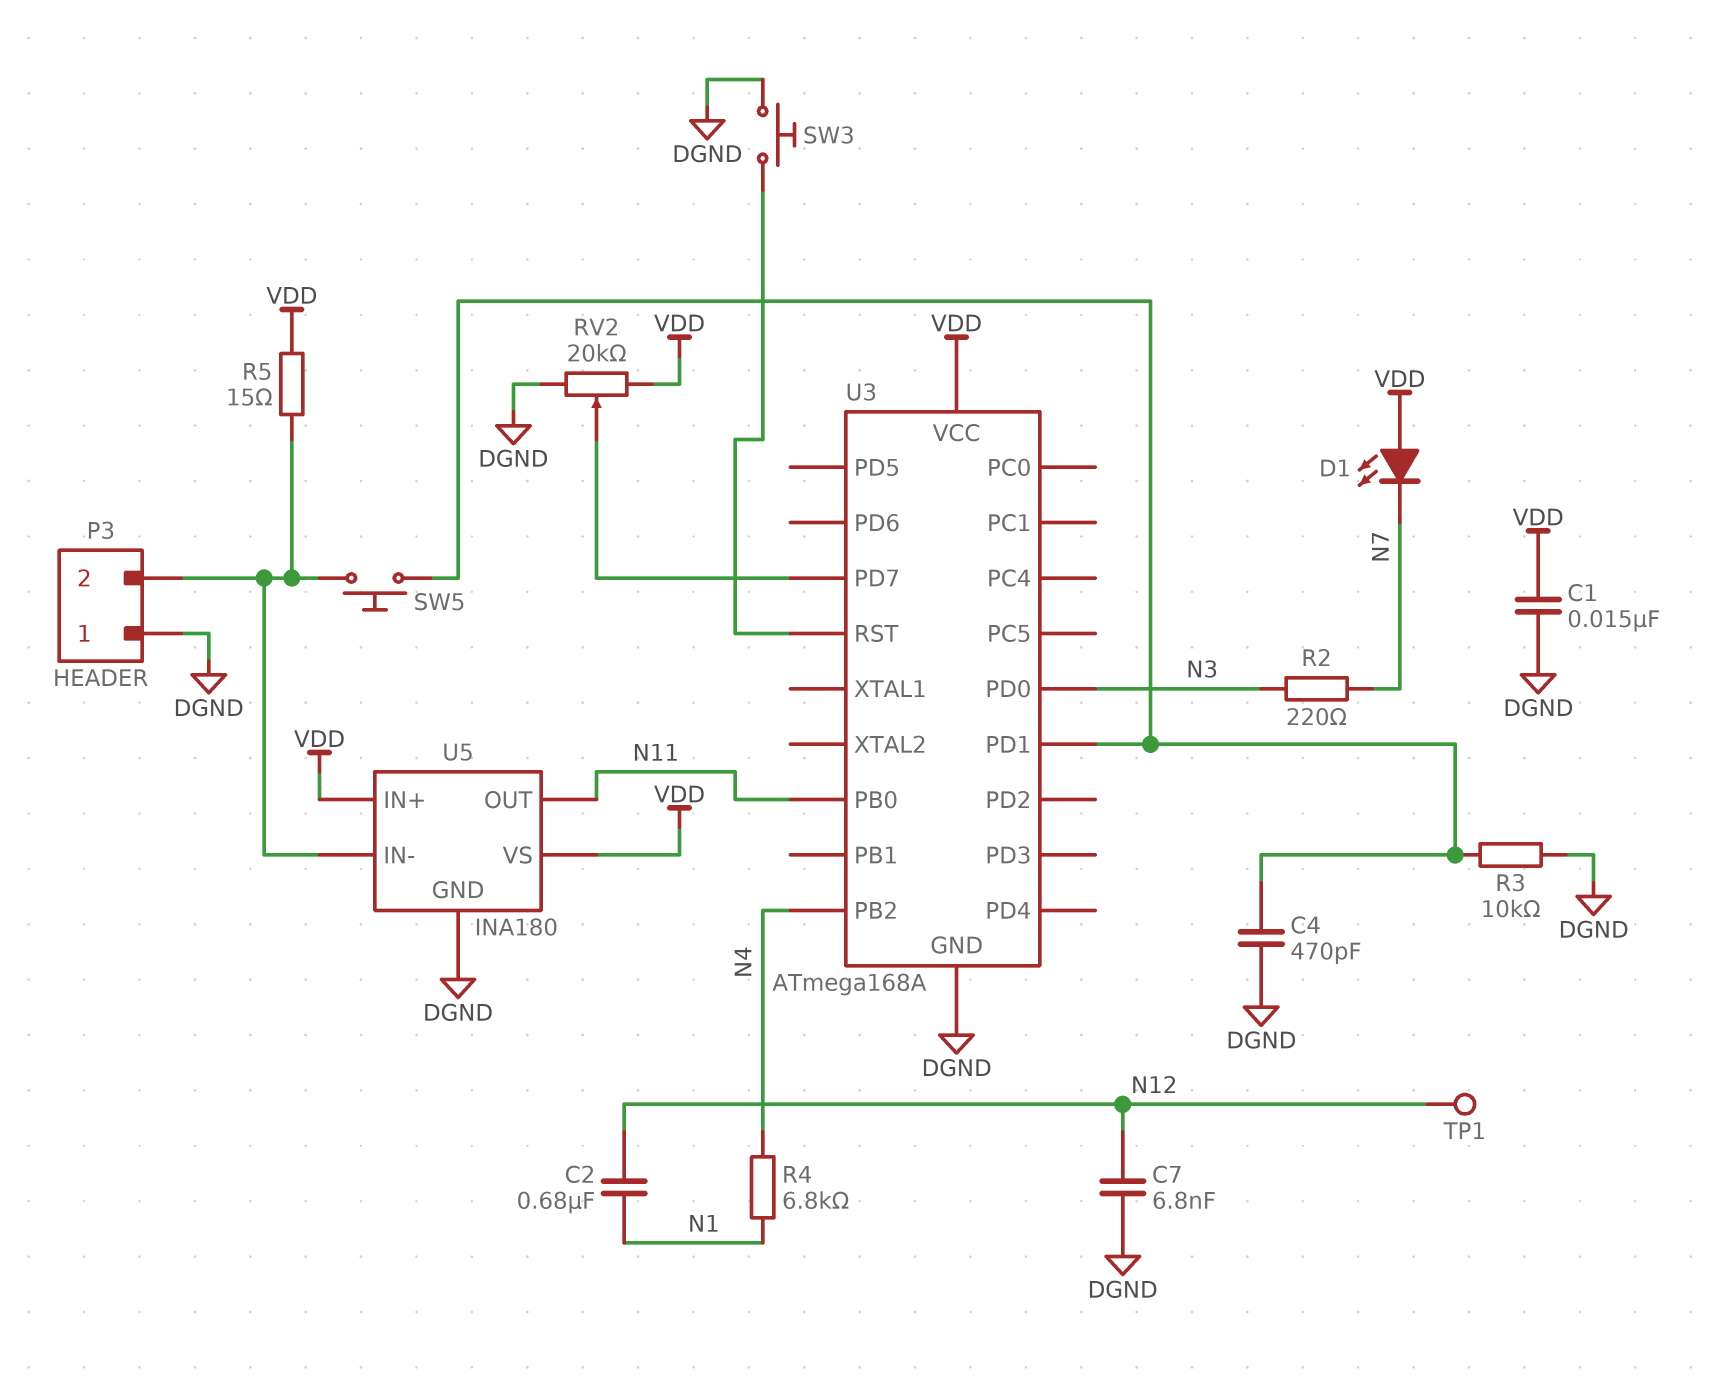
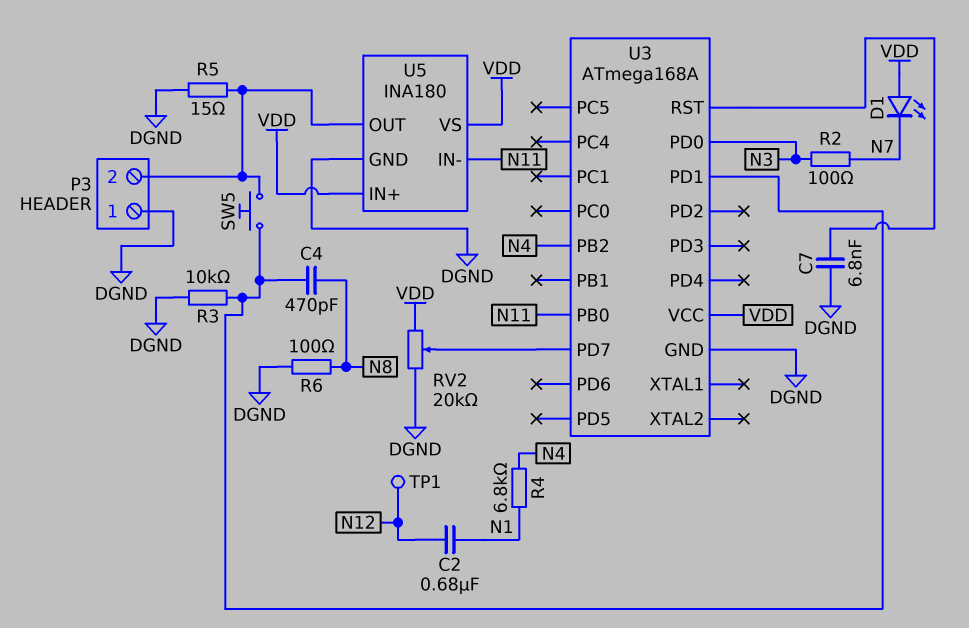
C1: 15nF (DGND, VDD) -> none
C4: 470pF (DGND, U3/PD1) -> 470pF (N8, U3/PD1)
C7: 6.8nF (DGND, N12) -> 6.8nF (DGND, U3/RST)
R2: 220 (N3, N7) -> 100 (N3, N7)
R5: 15 (P3/2, VDD) -> 15 (DGND, P3/2)
R6: none -> 100 (DGND, N8)
SW3: button (DGND, U3/RST) -> none
U5 pin IN-: P3/2 -> N11
U5 pin OUT: N11 -> P3/2

